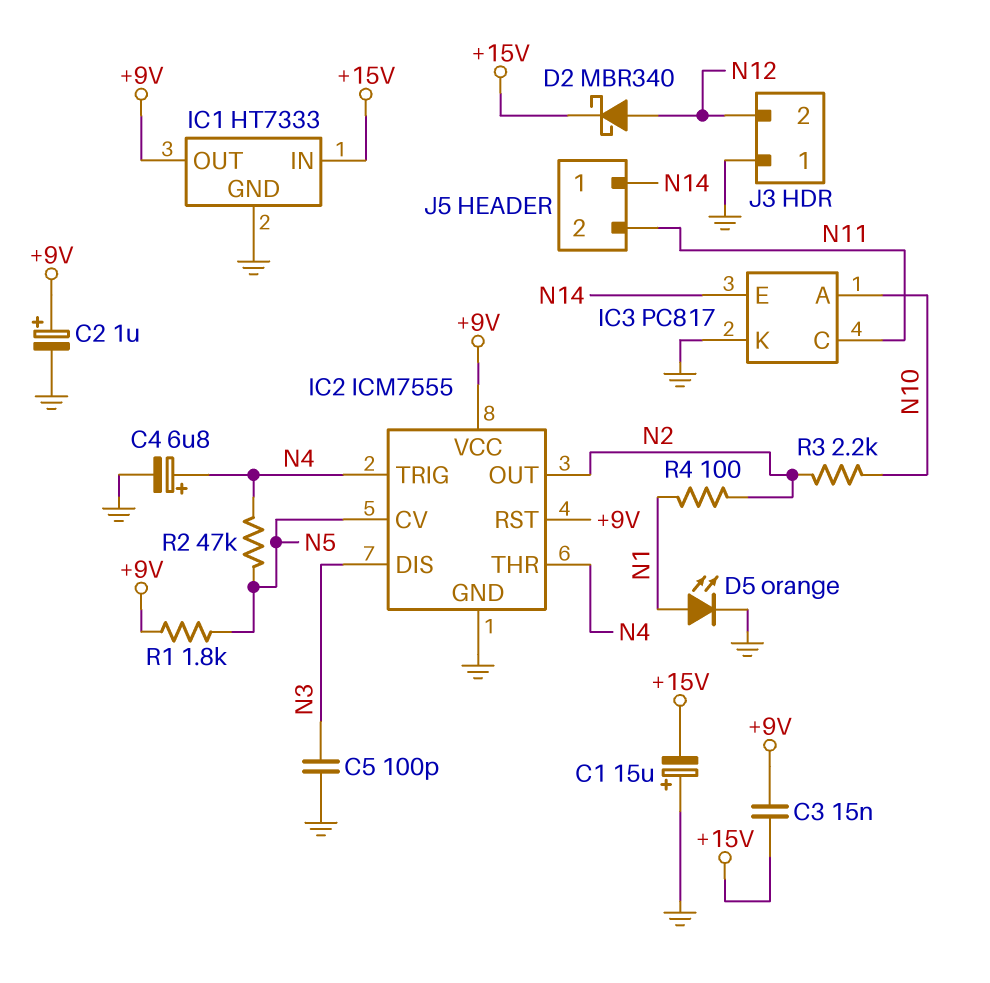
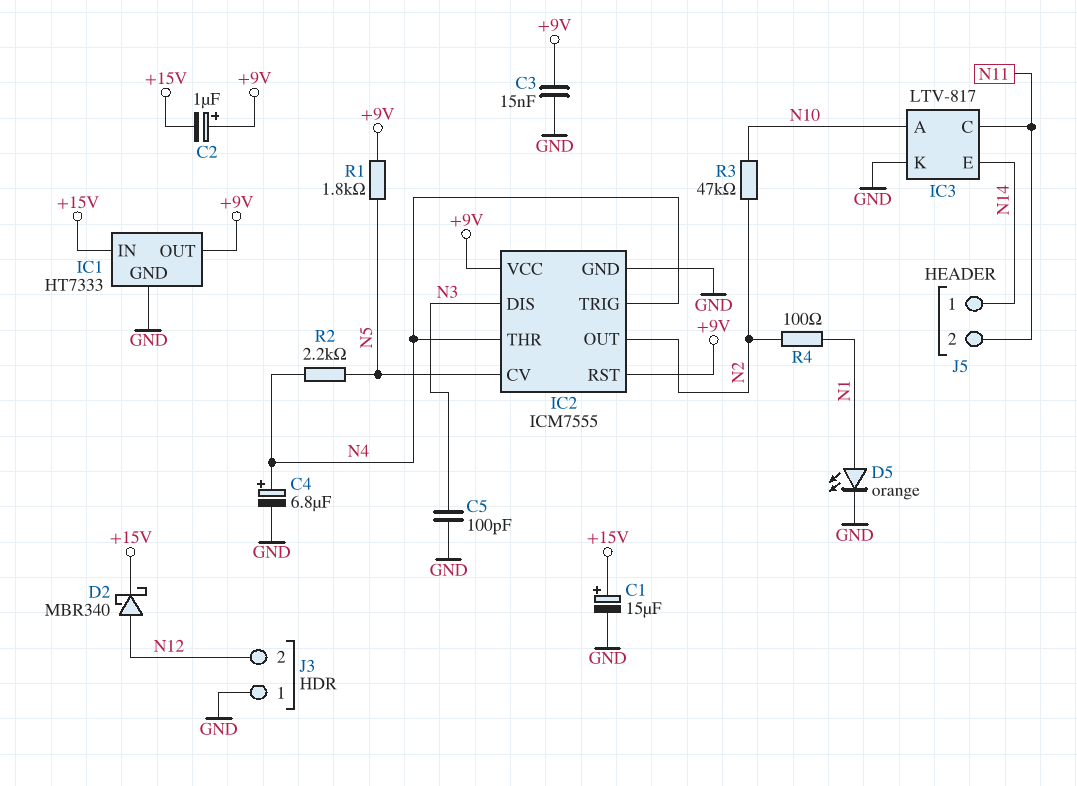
C1: 15uF (plus GND, minus +15V) -> 15uF (plus +15V, minus GND)
C2: 1uF (plus +9V, minus GND) -> 1uF (plus +9V, minus +15V)
C3: 15nF (+9V, +15V) -> 15nF (+9V, GND)
IC3: PC817 -> LTV-817
R2: 47k (N4, N5) -> 2.2k (N4, N5)
R3: 2.2k (N2, N10) -> 47k (N2, N10)

